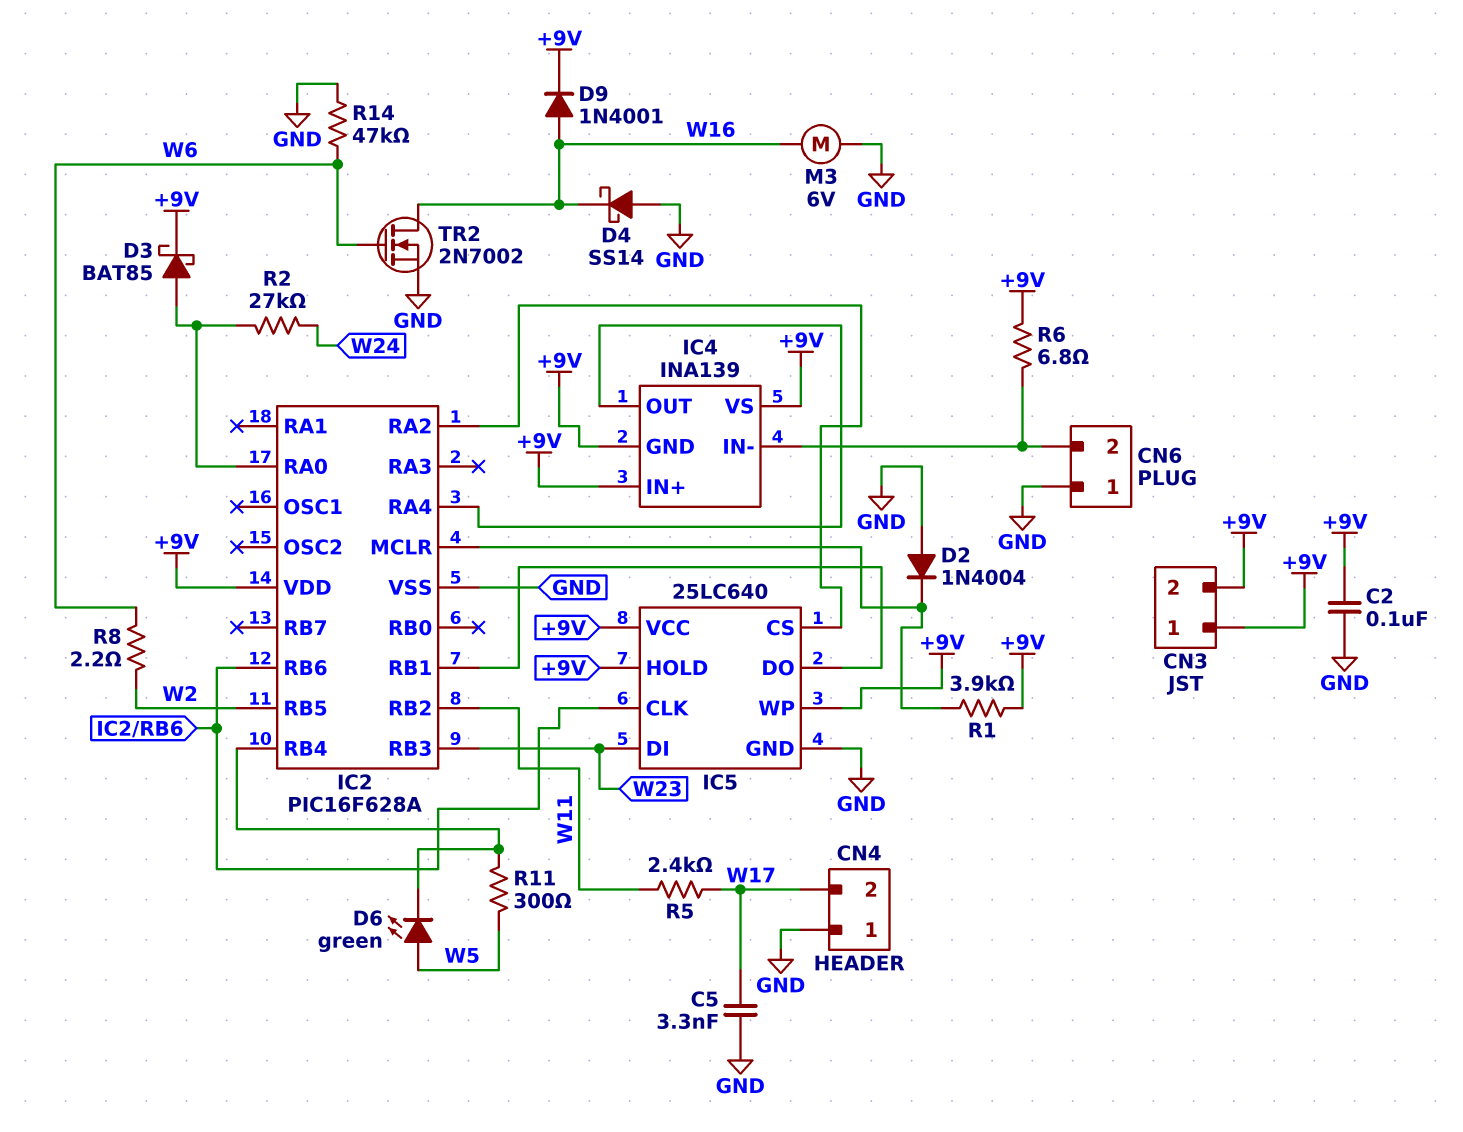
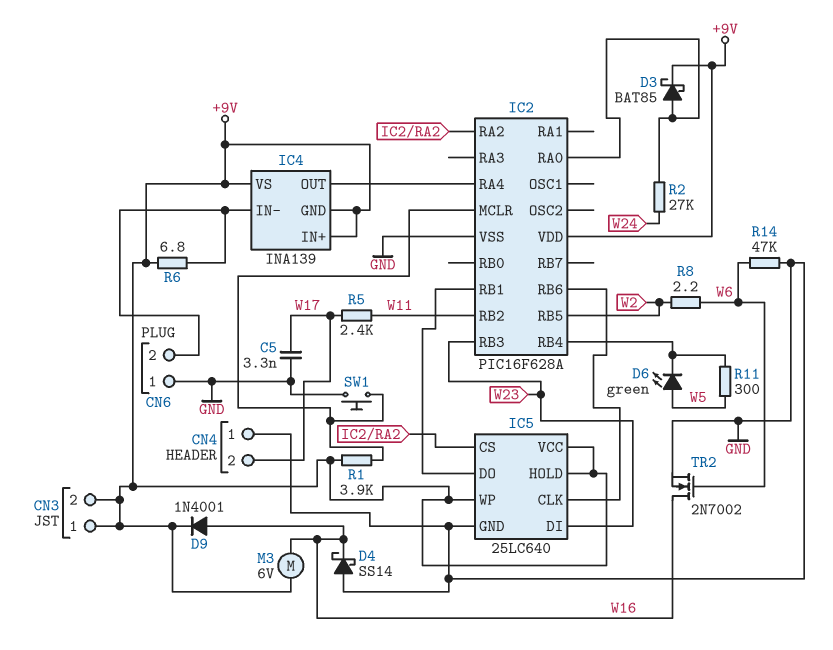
C2: 100nF (+9V, GND) -> none
D2: diode 1N4004 (A GND, K IC2/MCLR) -> none
M3: motor 6V (GND, W16) -> motor 6V (+9V, W16)
SW1: none -> button (GND, IC2/MCLR)

